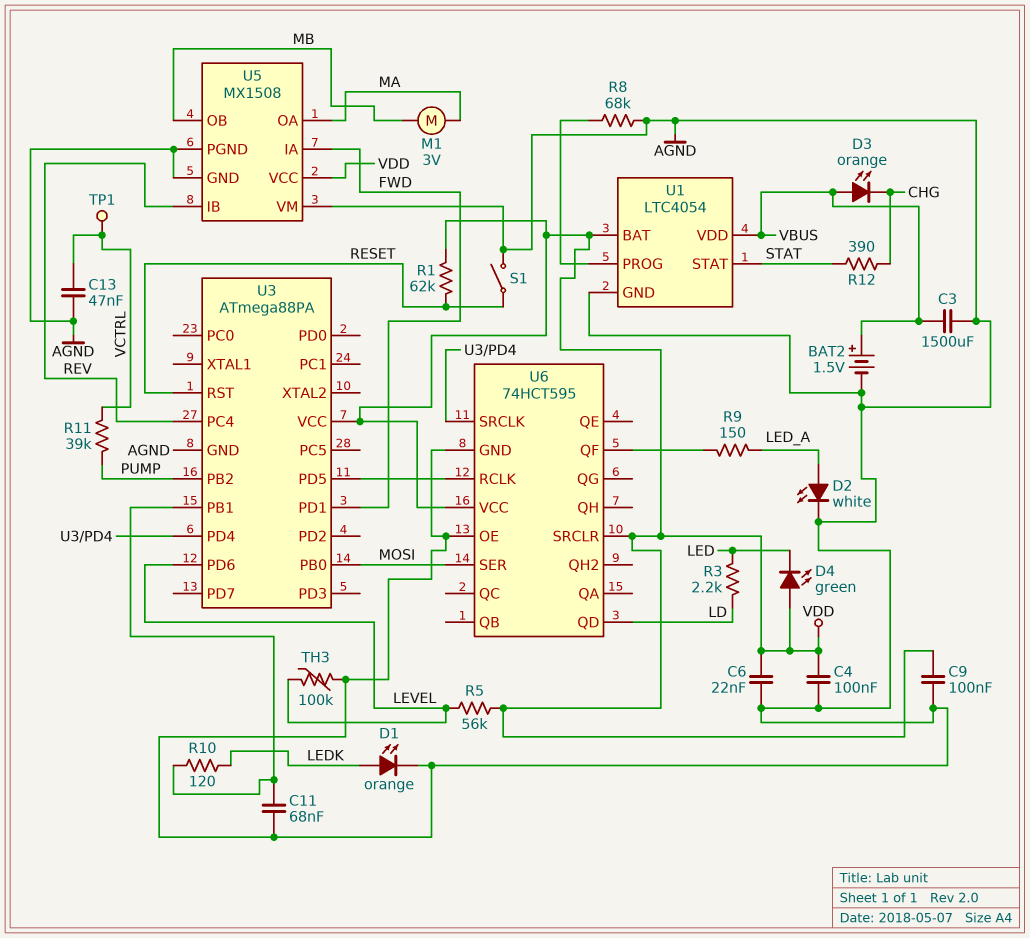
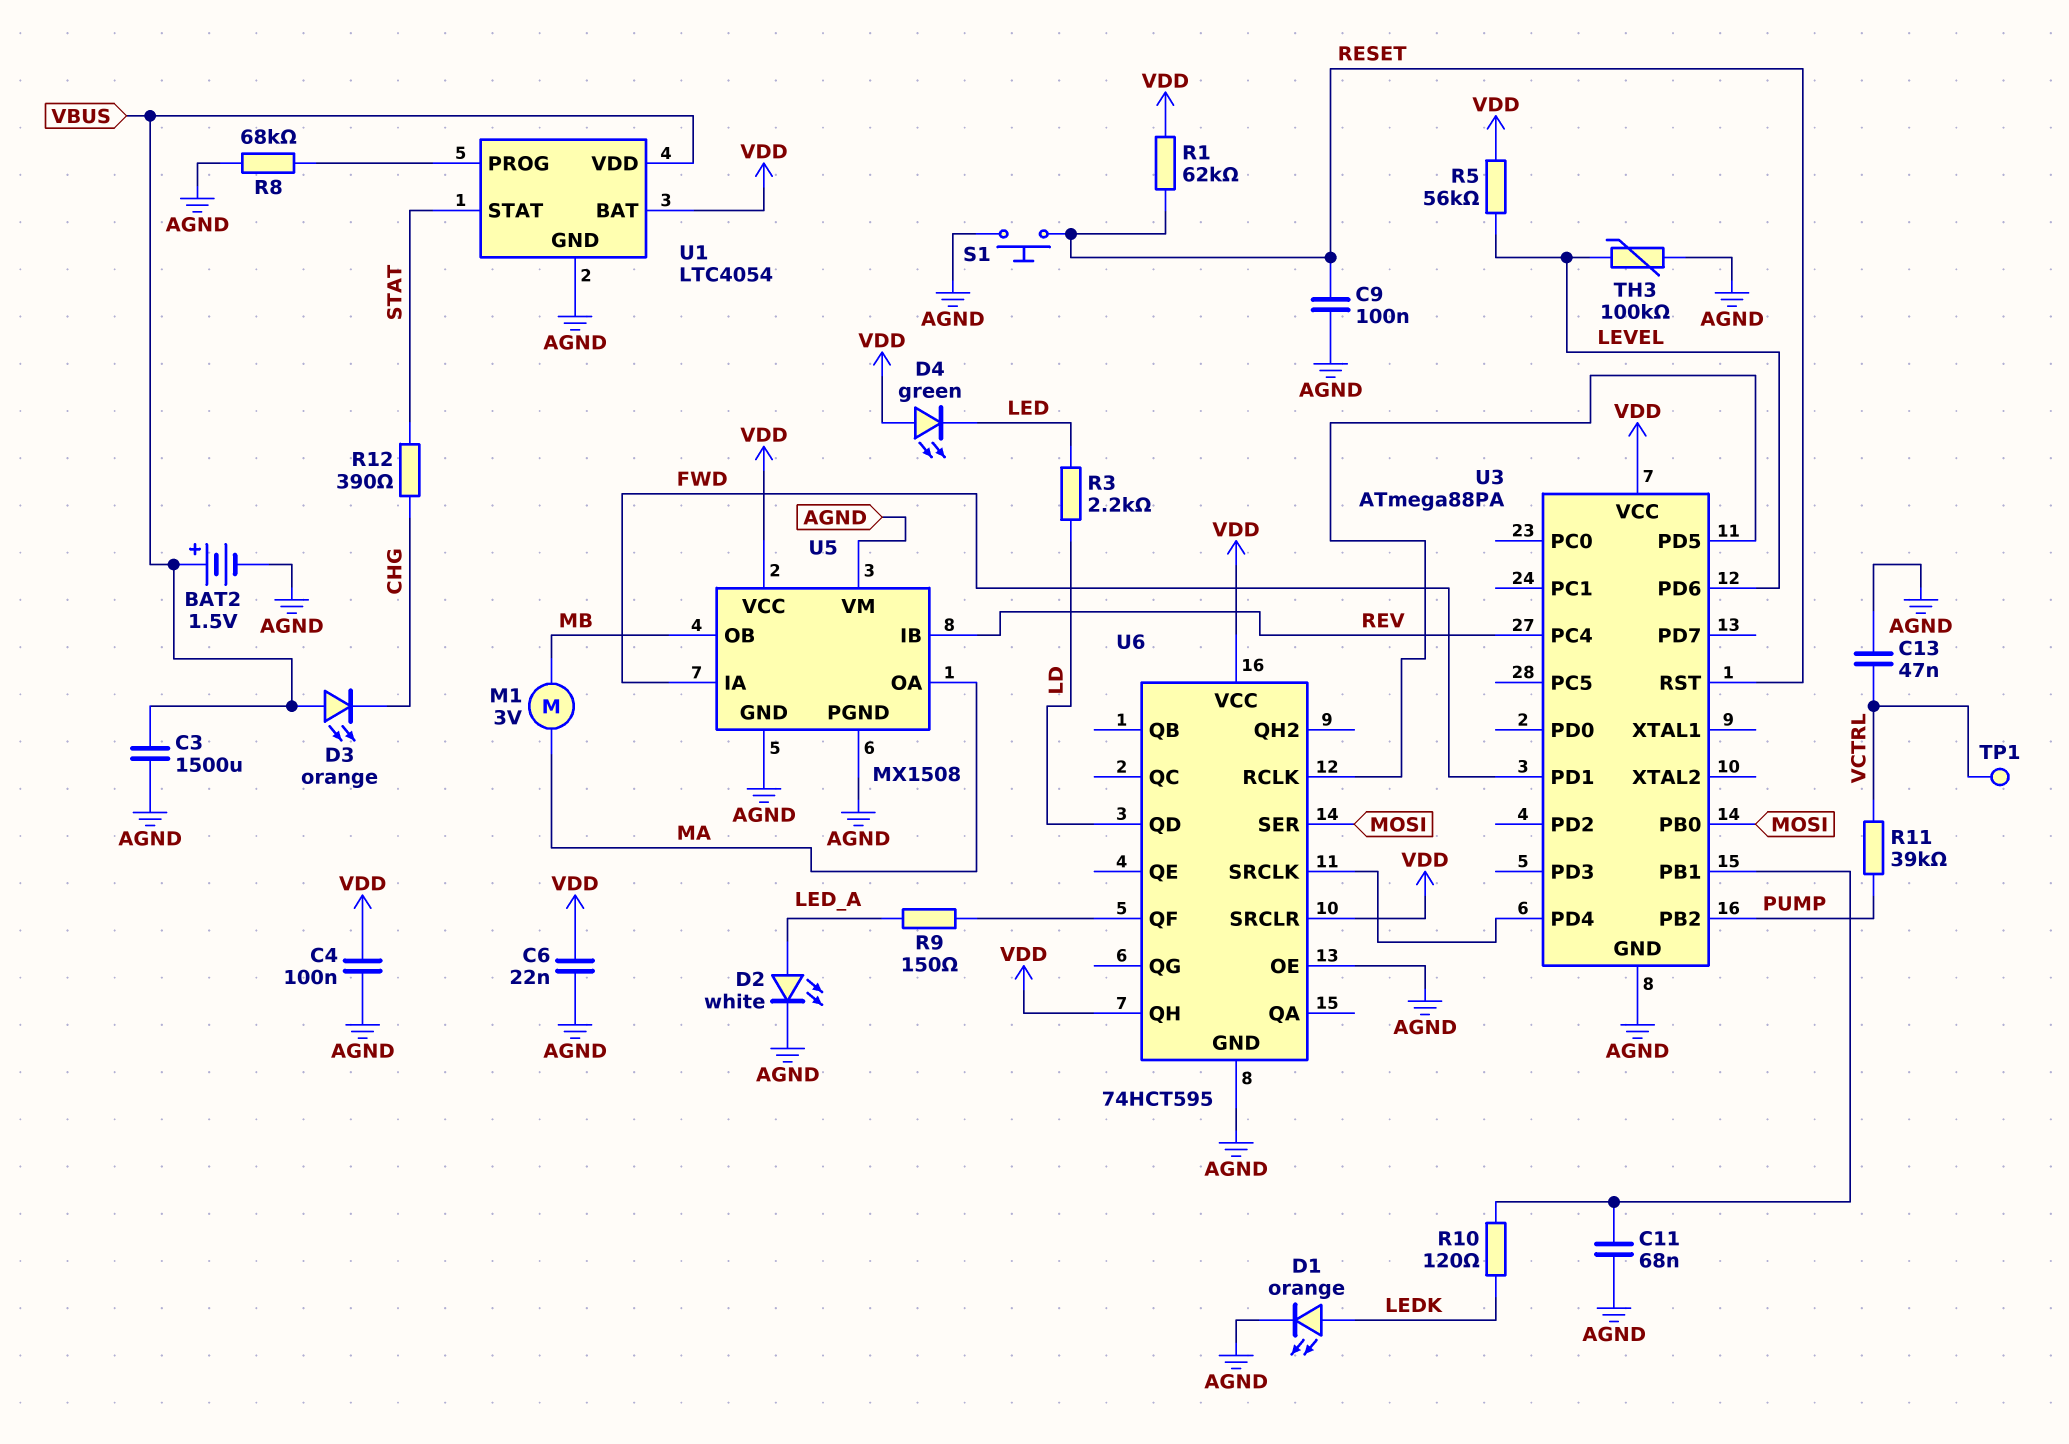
C9: 100nF (AGND, VDD) -> 100nF (AGND, RESET)
S1: switch (AGND, RESET) -> button (AGND, RESET)
U6 pin QH: none -> VDD

